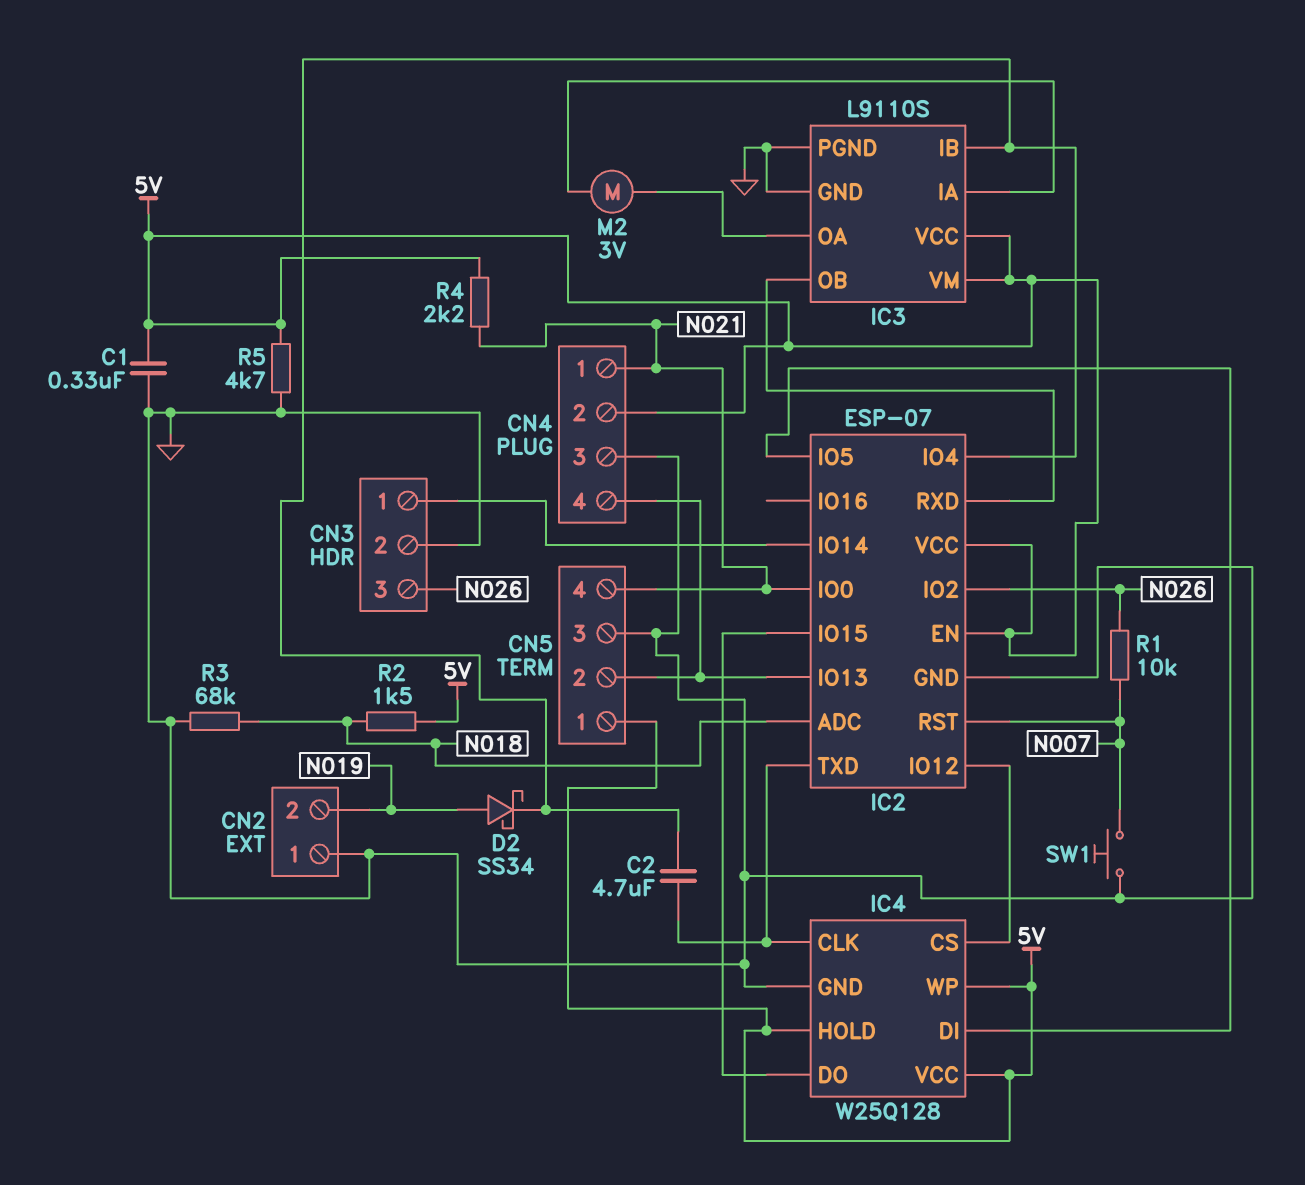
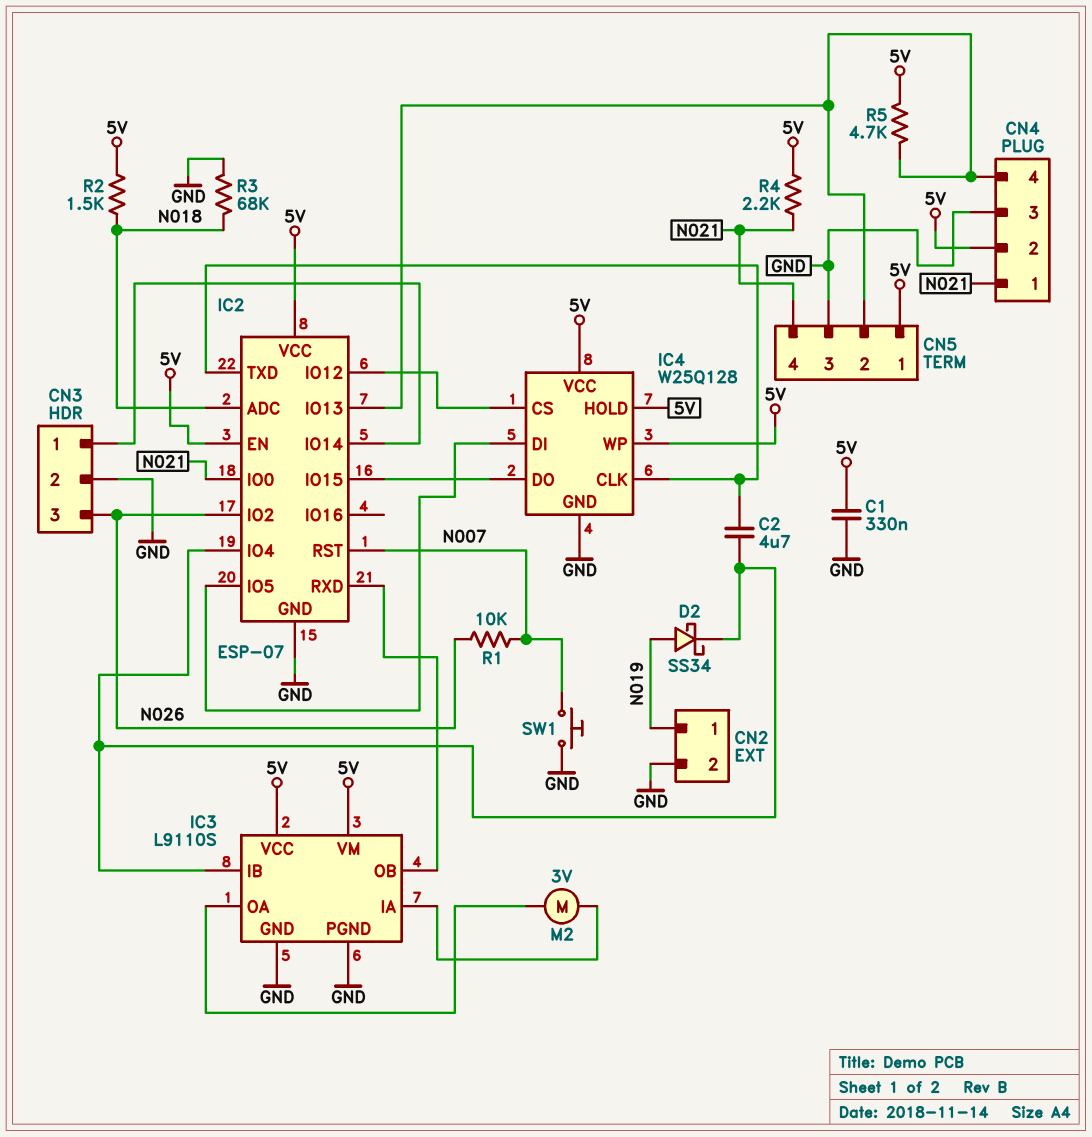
CN2 pin 1: GND -> N019
CN2 pin 2: N019 -> GND
R5: 4.7k (5V, GND) -> 4.7k (5V, CN4/4)

